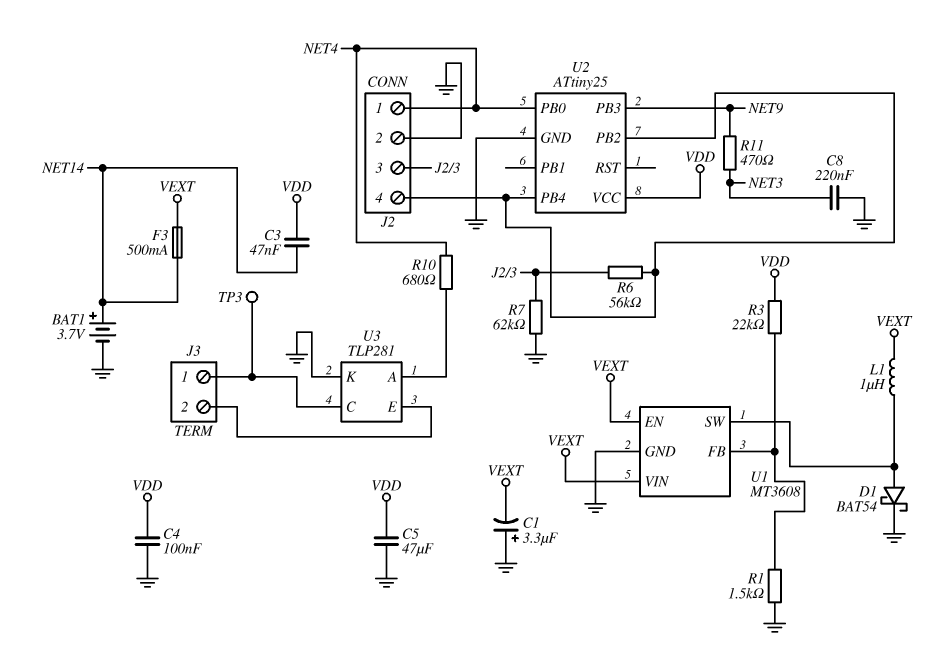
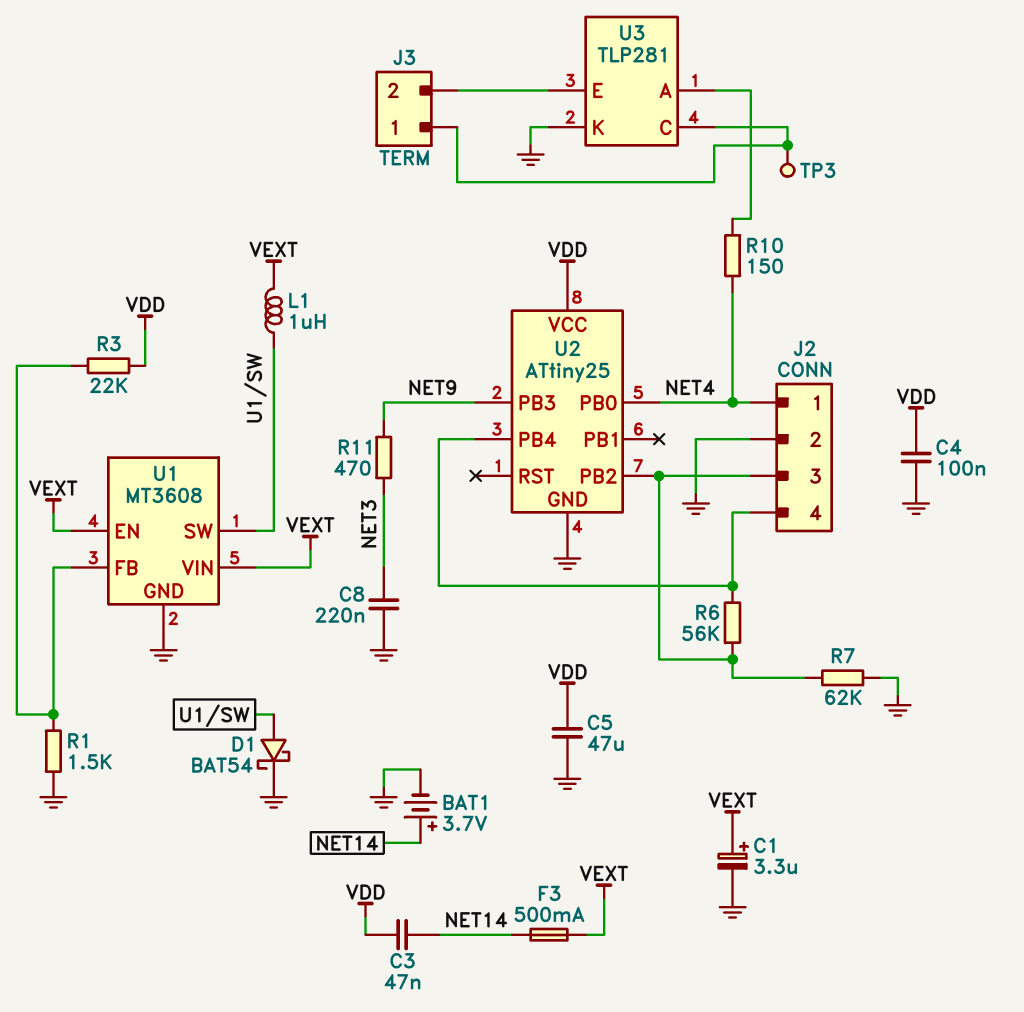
C1: 3.3uF (plus GND, minus VEXT) -> 3.3uF (plus VEXT, minus GND)
R10: 680 (NET4, U3/A) -> 150 (NET4, U3/A)
U2 pin PB2: J2/4 -> J2/3

